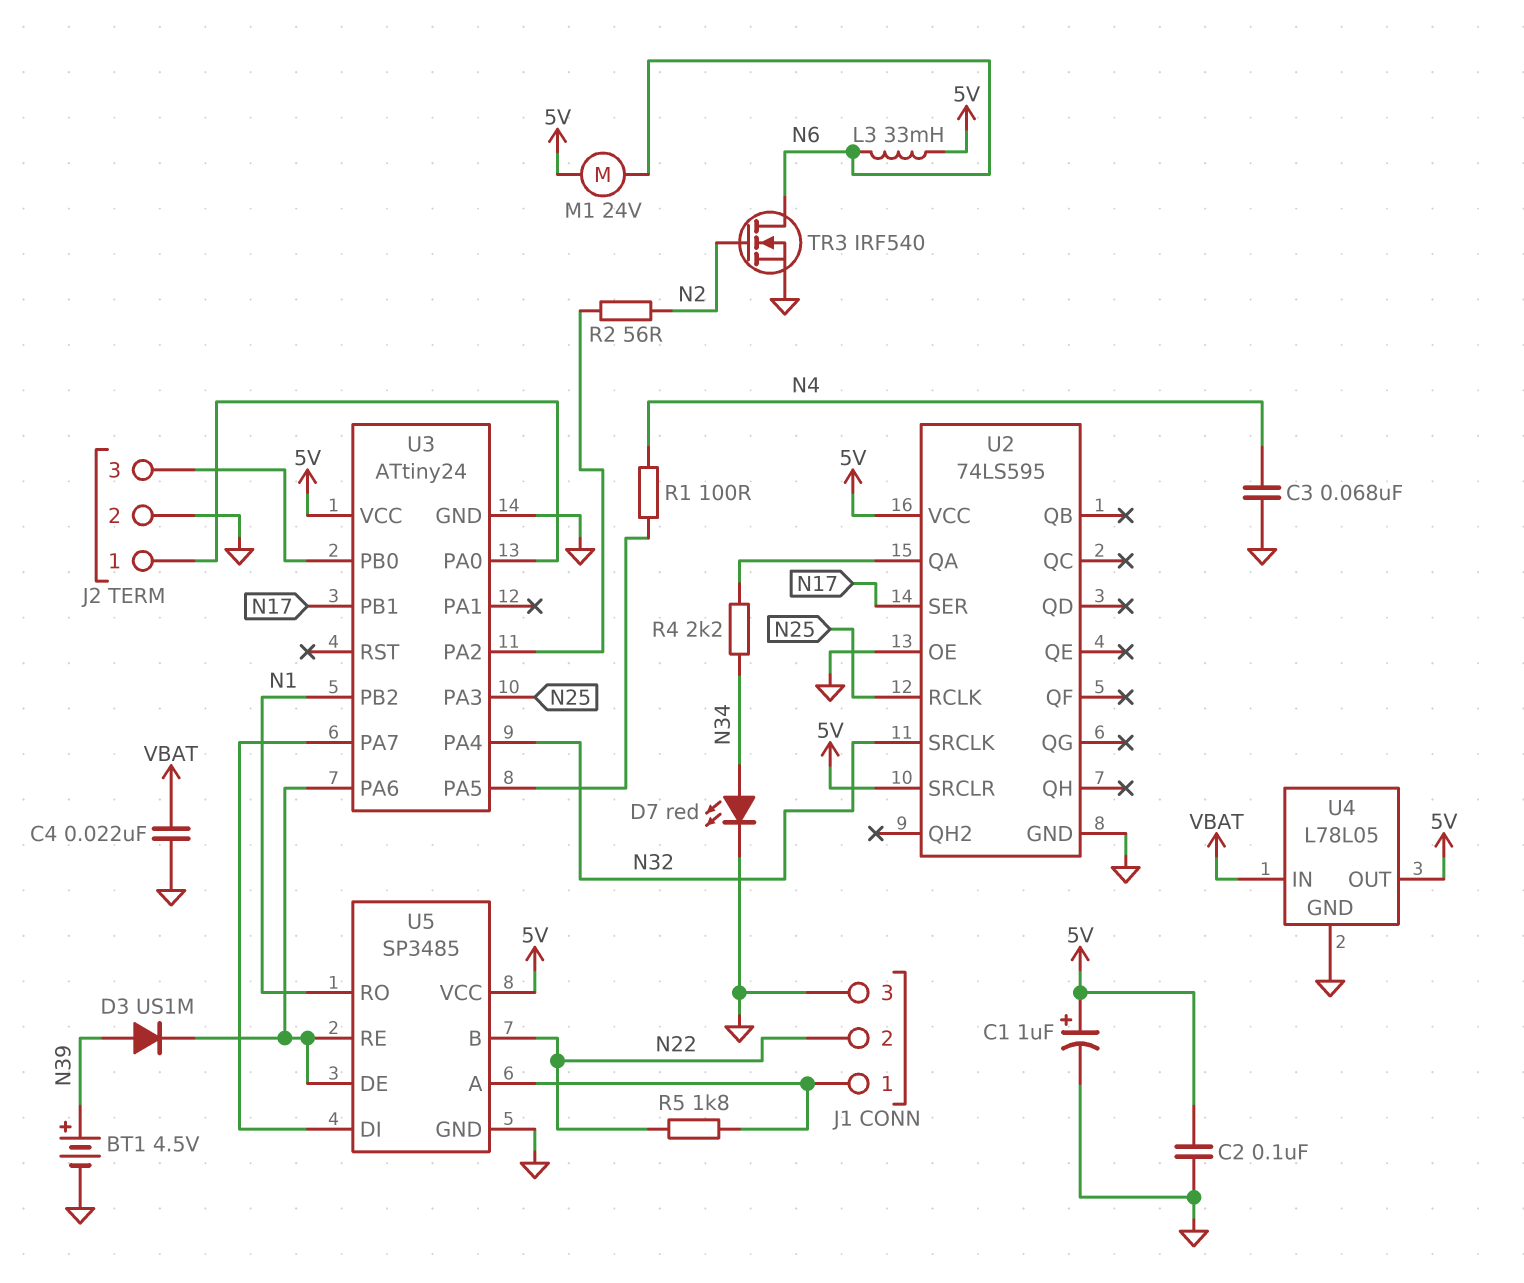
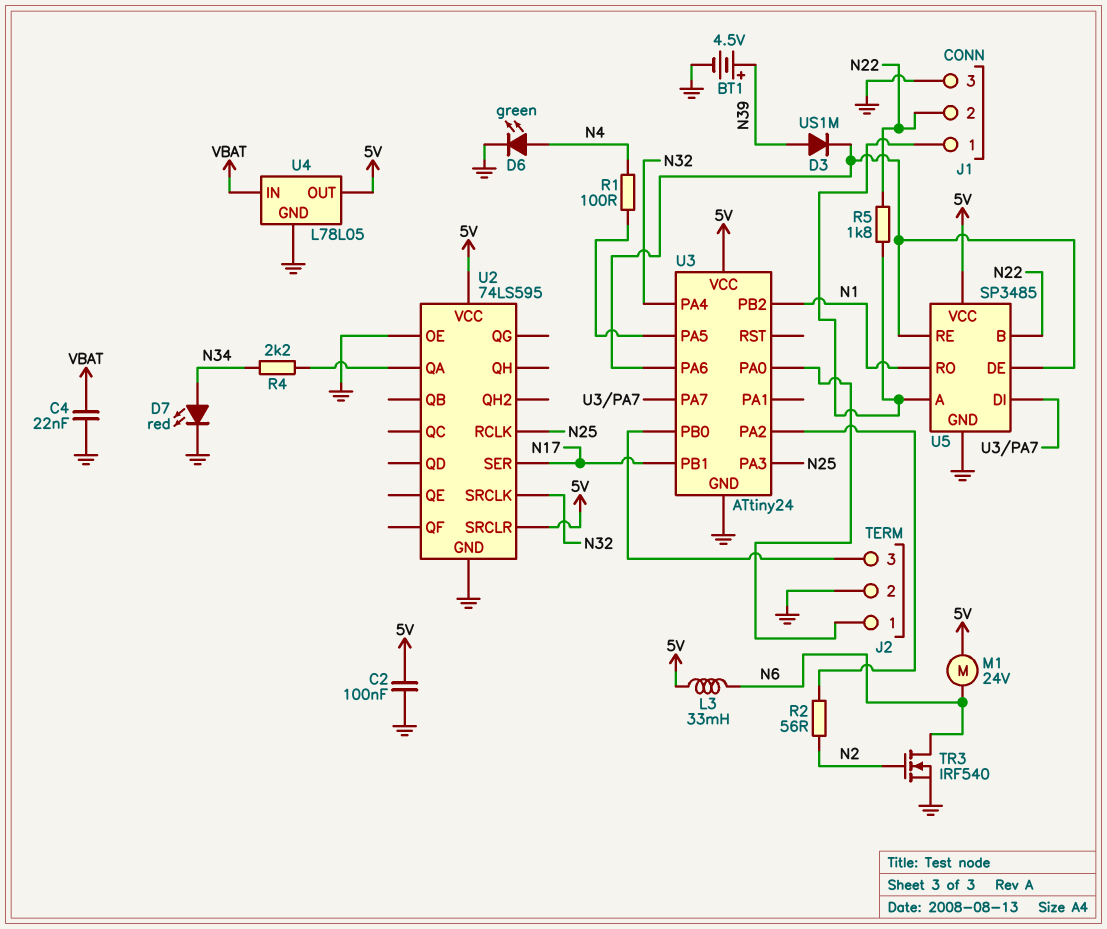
C1: 1uF (plus 5V, minus GND) -> none
C3: 68nF (GND, N4) -> none
D6: none -> LED green (A N4, K GND)

